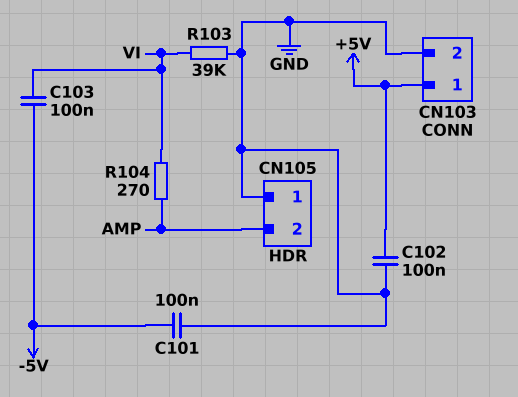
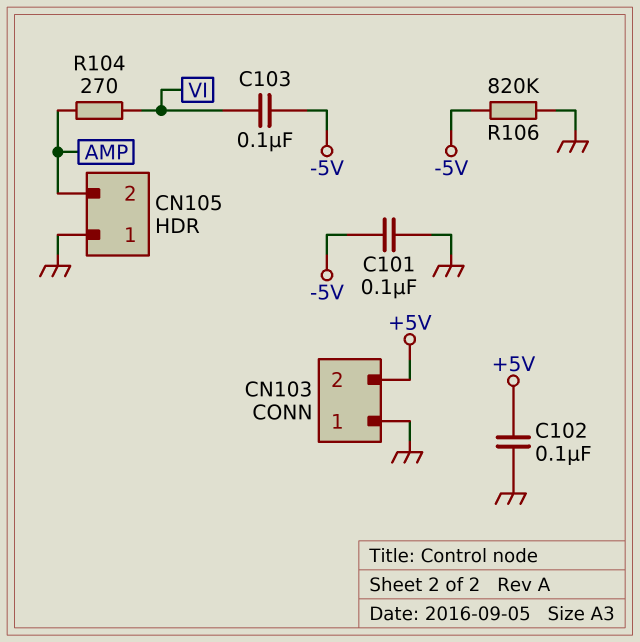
CN103 pin 1: +5V -> GND
CN103 pin 2: GND -> +5V
R103: 39k (GND, VI) -> none
R106: none -> 820k (-5V, GND)

